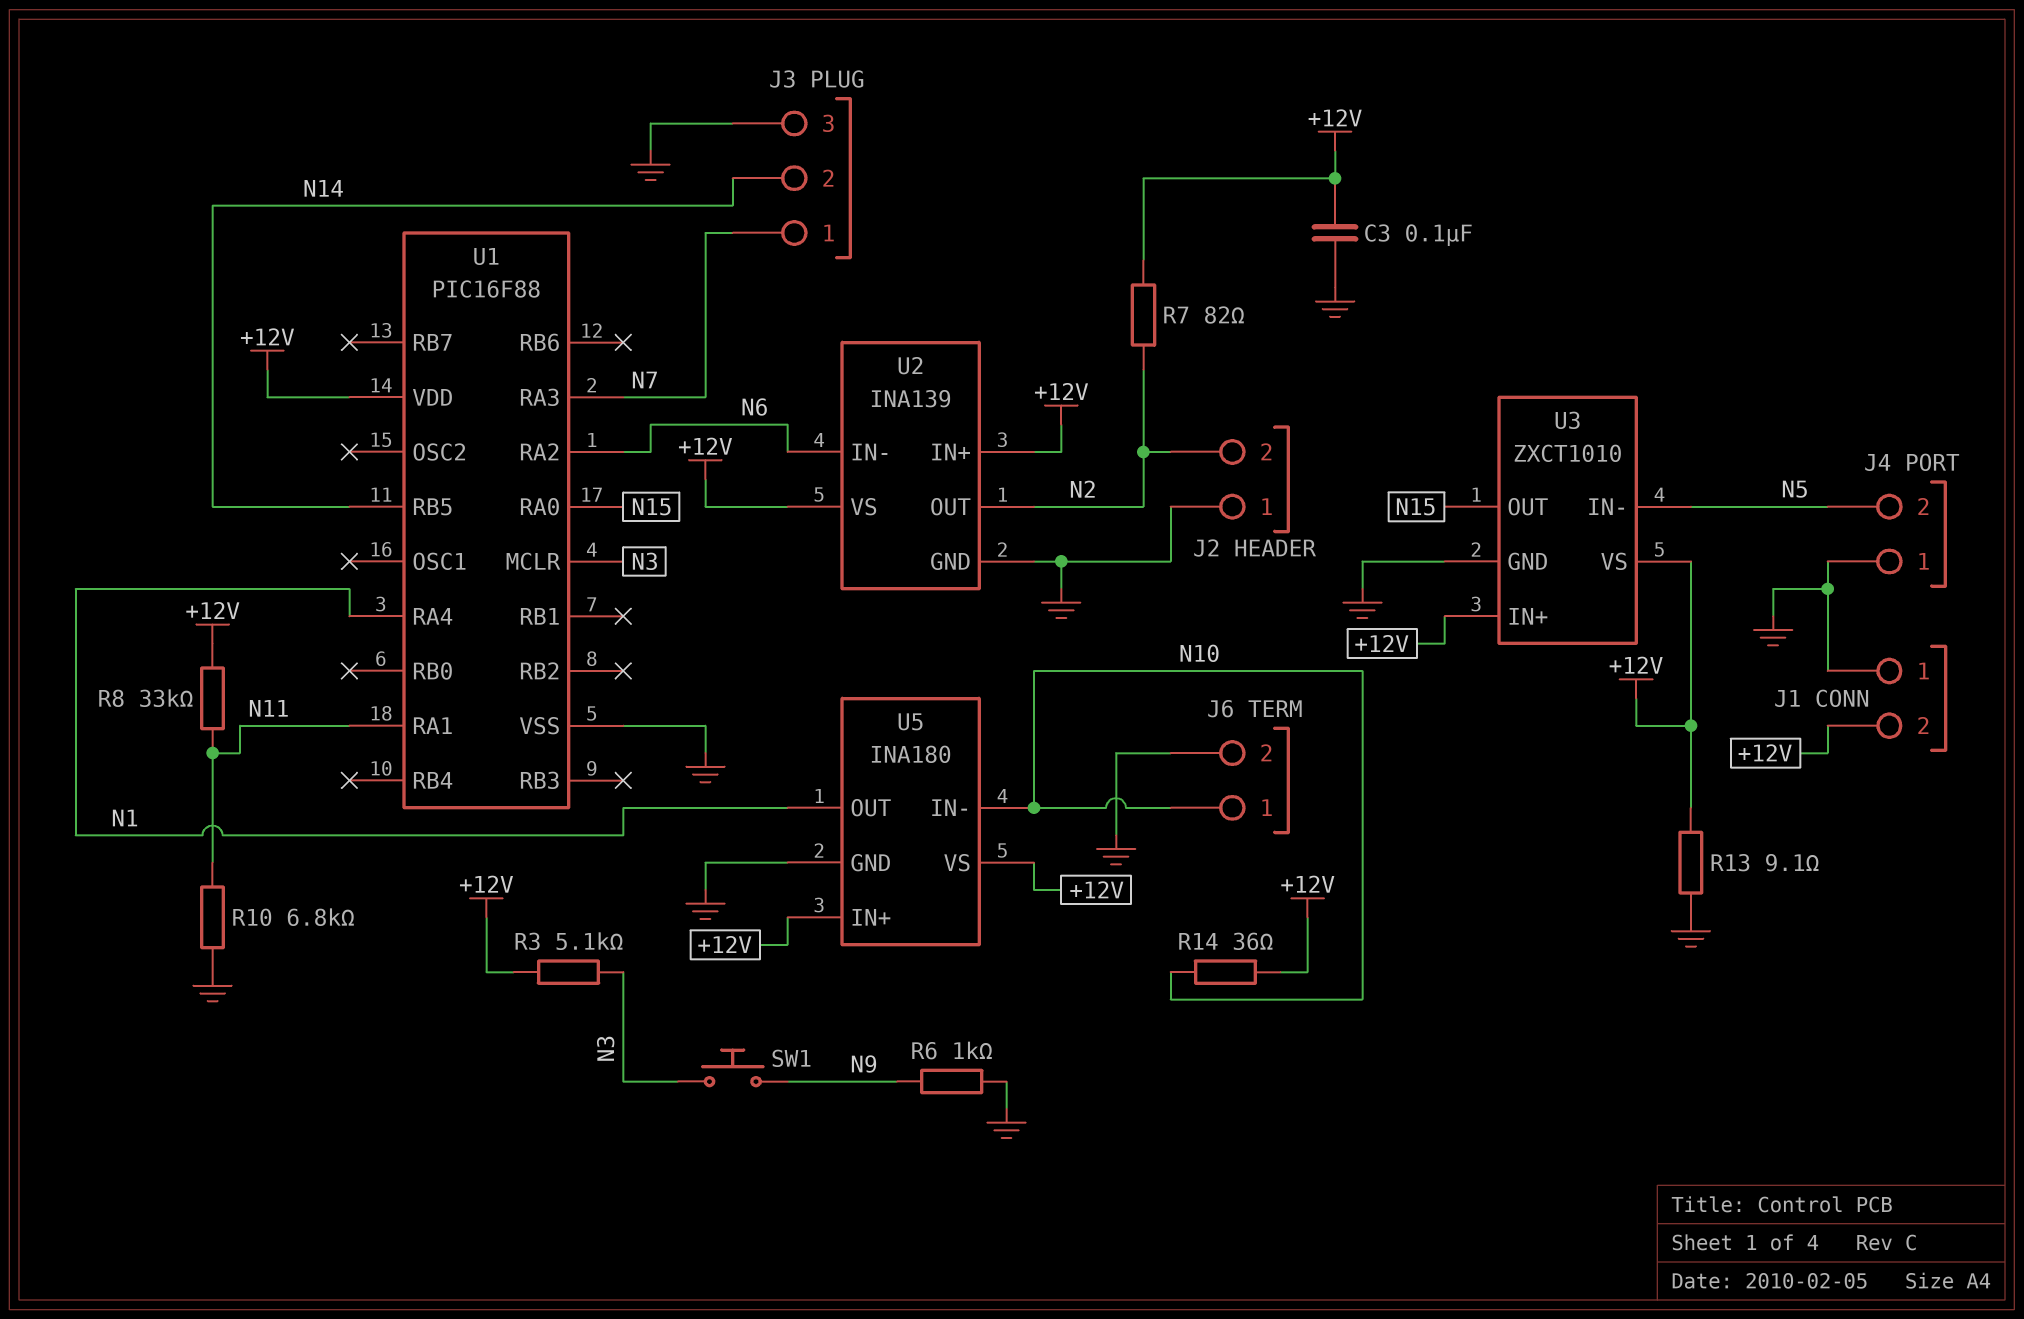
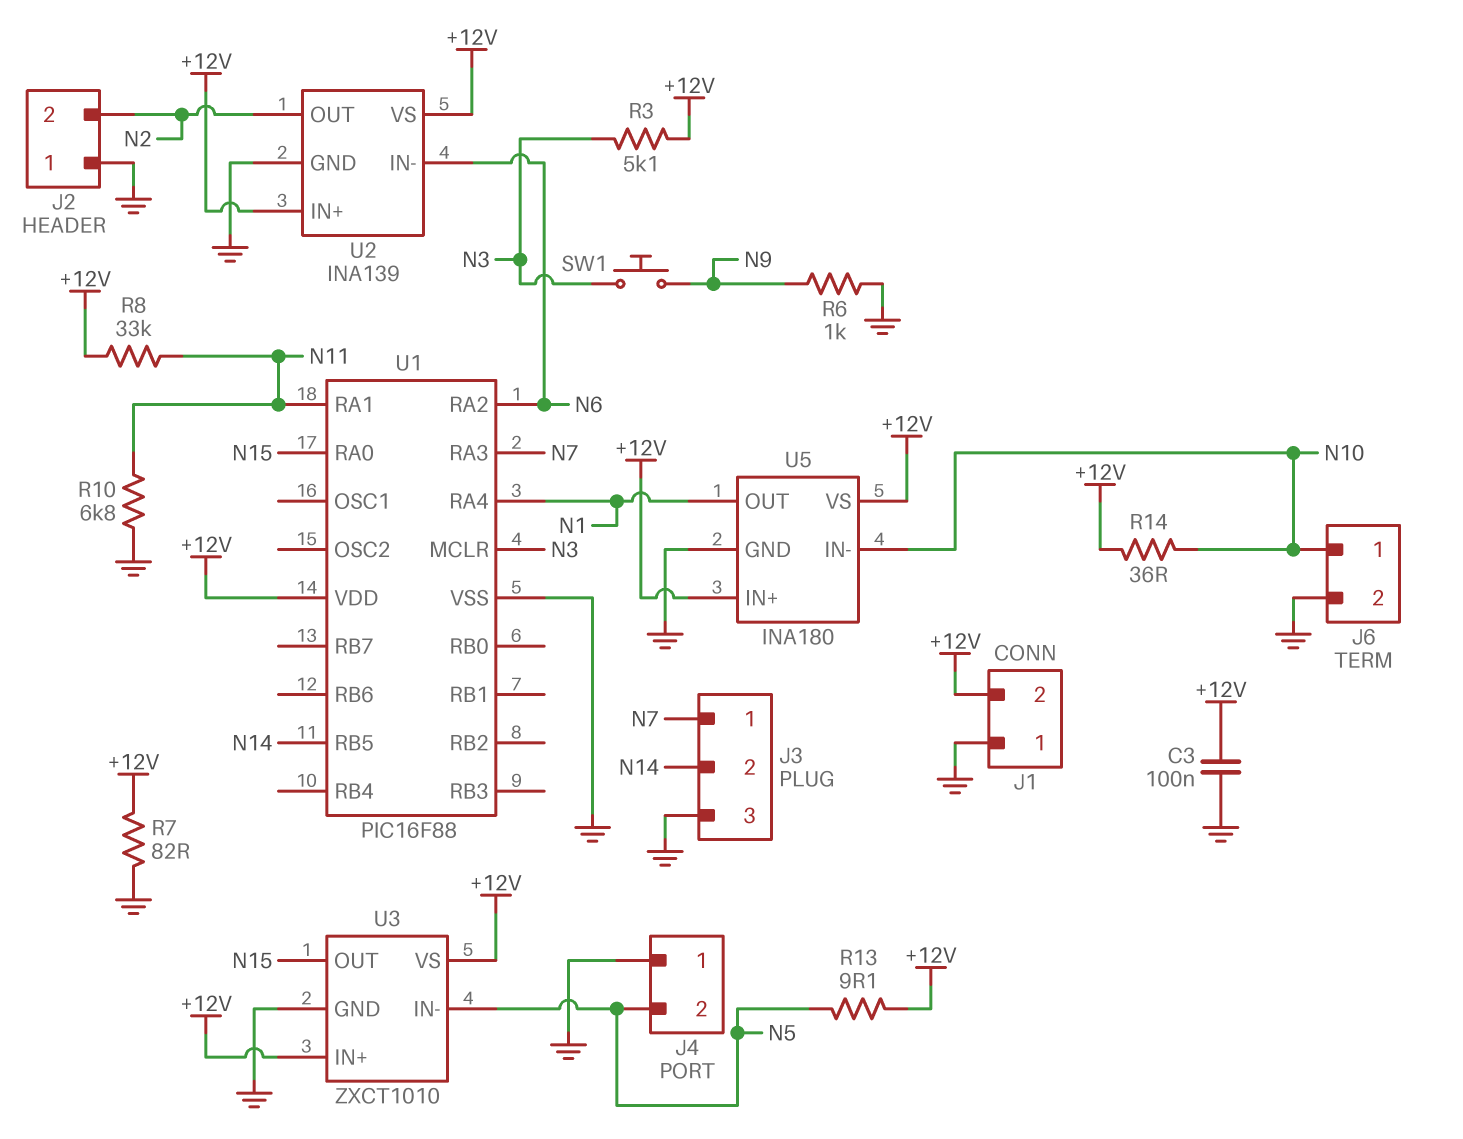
R7: 82 (+12V, N2) -> 82 (+12V, GND)
R13: 9.1 (+12V, GND) -> 9.1 (+12V, N5)

